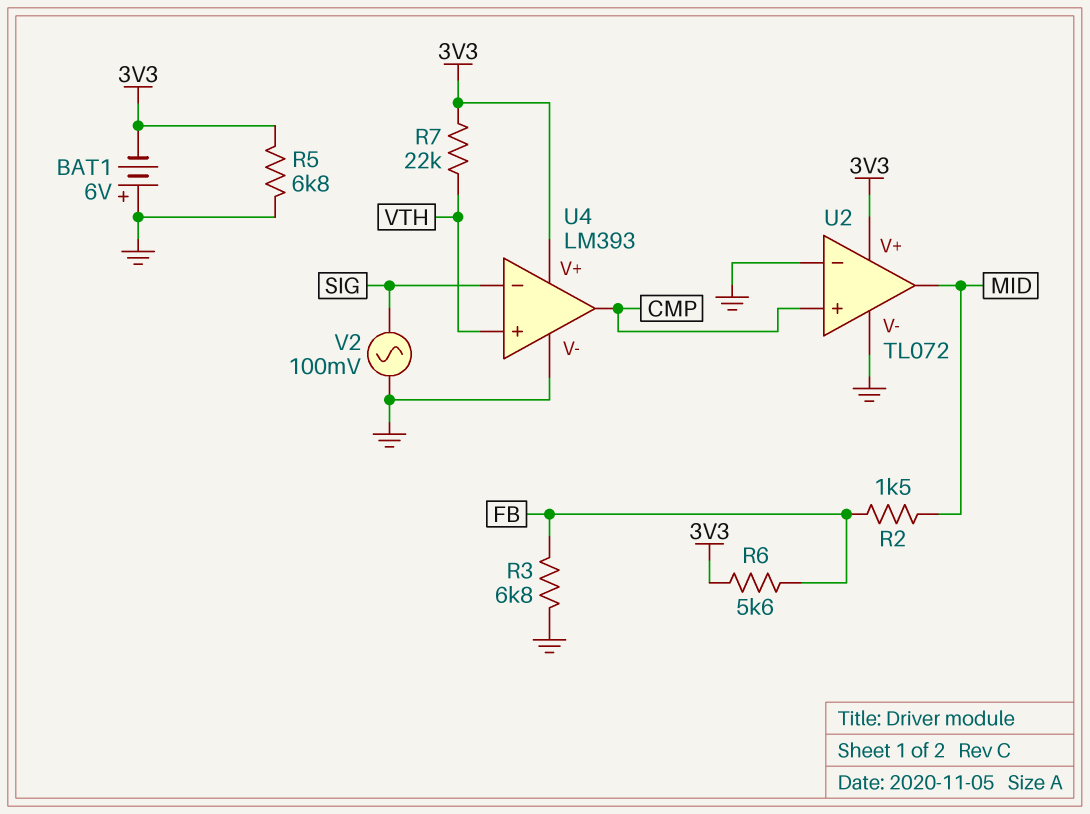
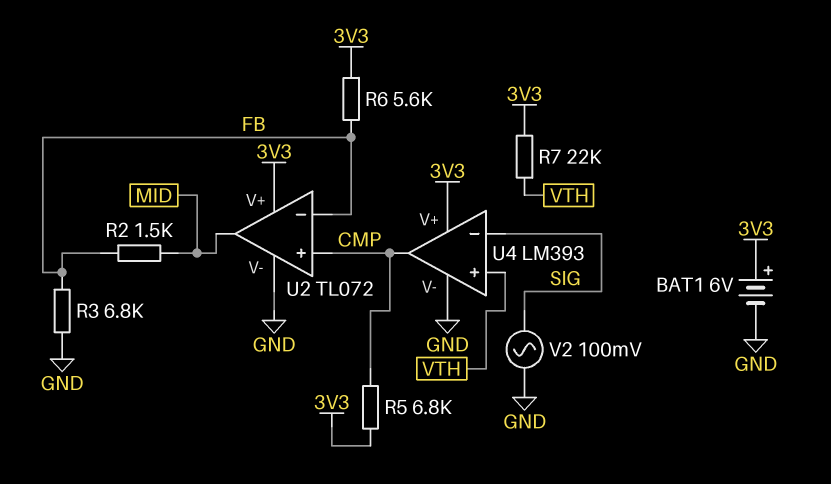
BAT1: 6V (plus GND, minus 3V3) -> 6V (plus 3V3, minus GND)
R5: 6.8k (3V3, GND) -> 6.8k (3V3, CMP)
U2 pin in-: GND -> FB

